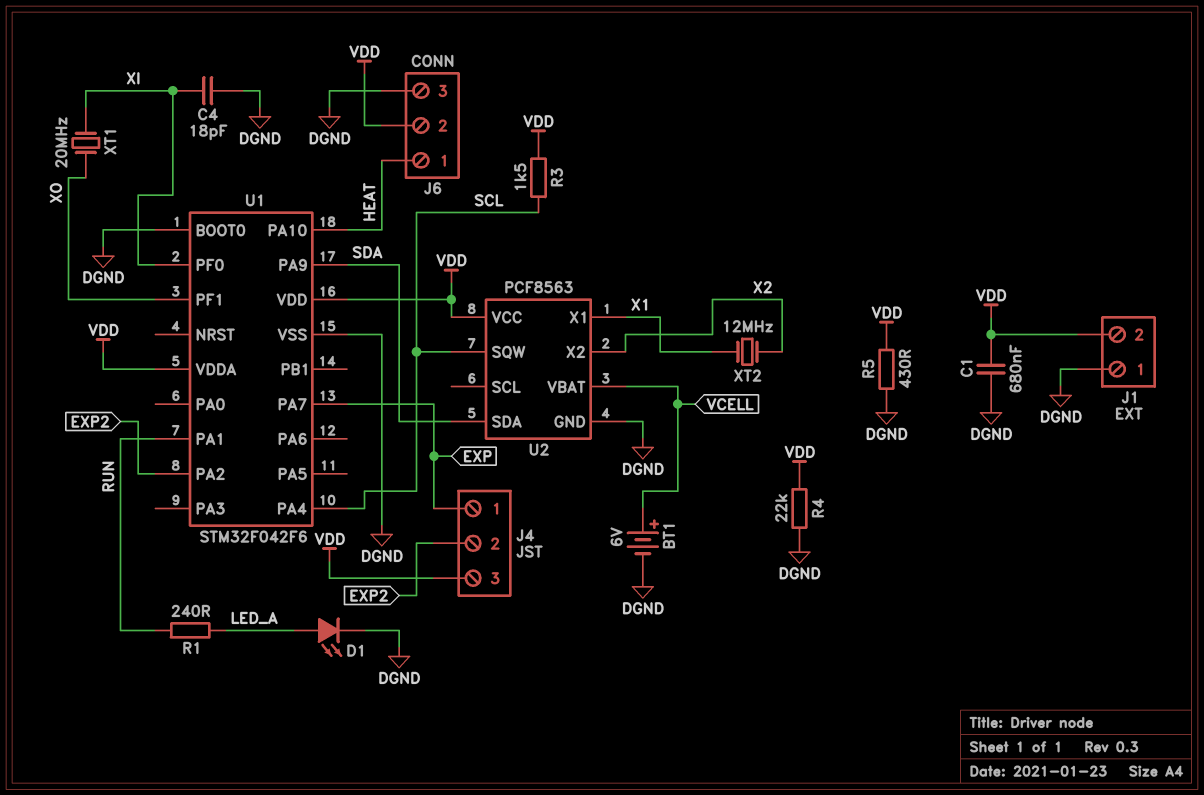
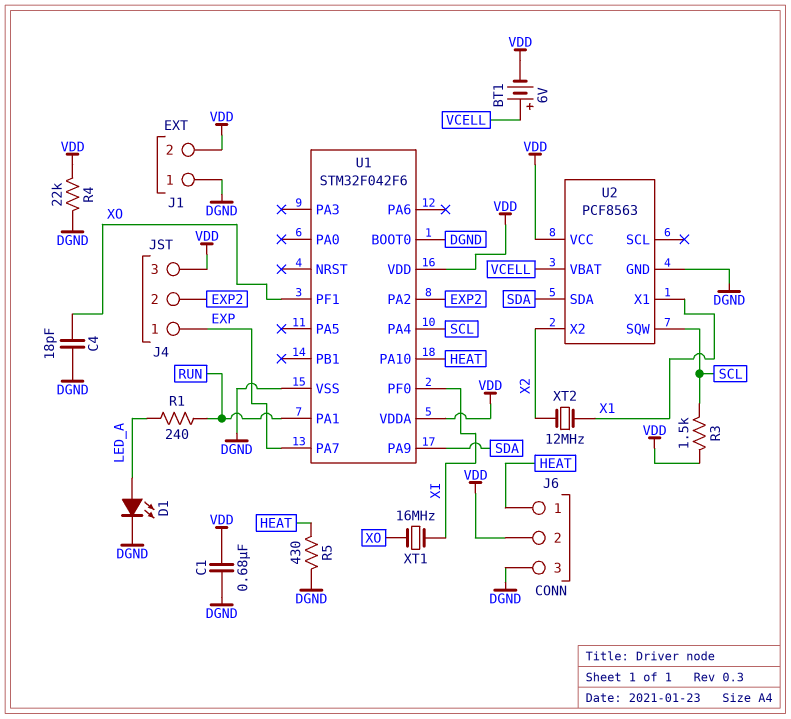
BT1: 6V (plus VCELL, minus DGND) -> 6V (plus VCELL, minus VDD)
C4: 18pF (DGND, XI) -> 18pF (DGND, XO)
R5: 430 (DGND, VDD) -> 430 (DGND, HEAT)
XT1: 20MHz (XI, XO) -> 16MHz (XI, XO)

